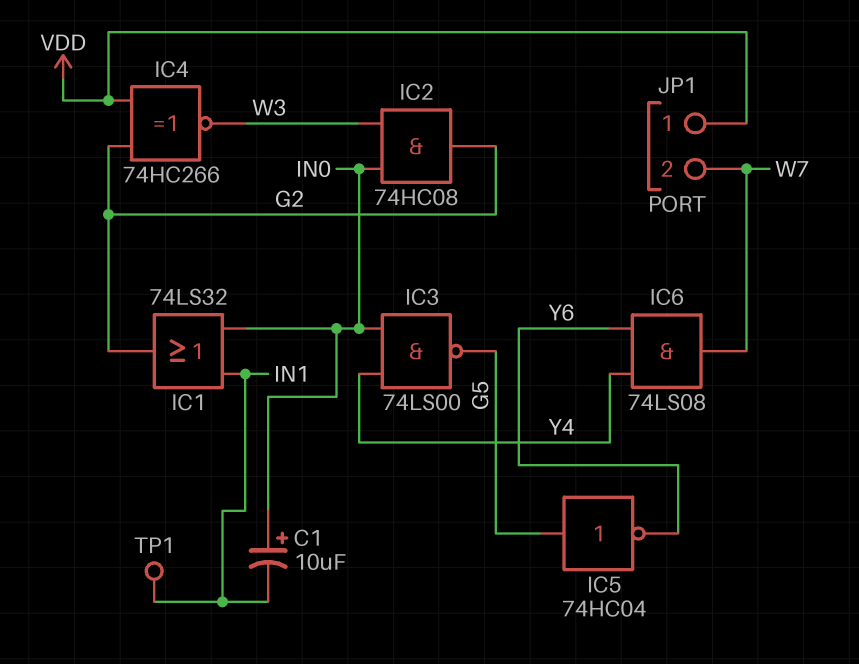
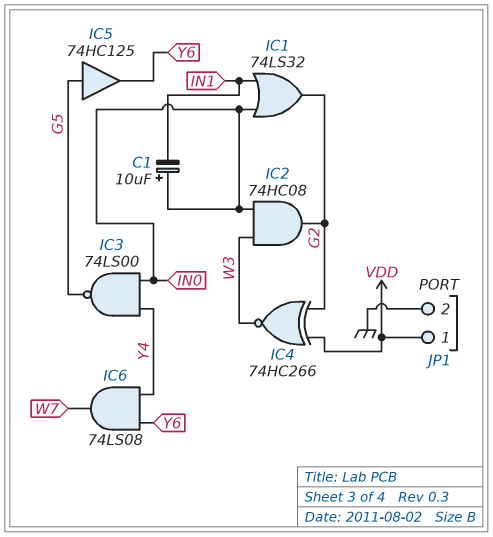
IC5: NOT 74HC04 (in G5, out Y6) -> buffer 74HC125 (in G5, out Y6)
JP1 pin 2: W7 -> GND
TP1: test point (IN1) -> none

